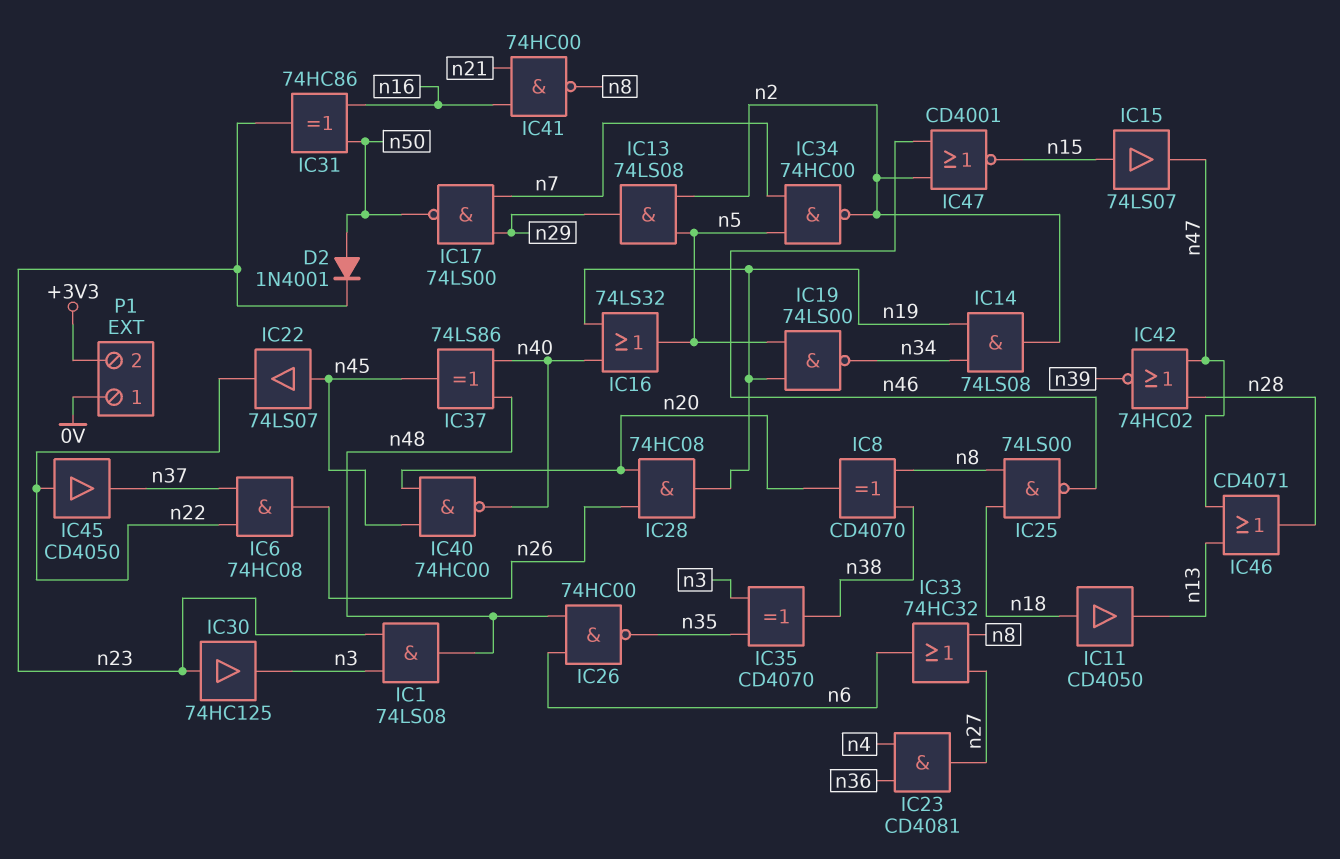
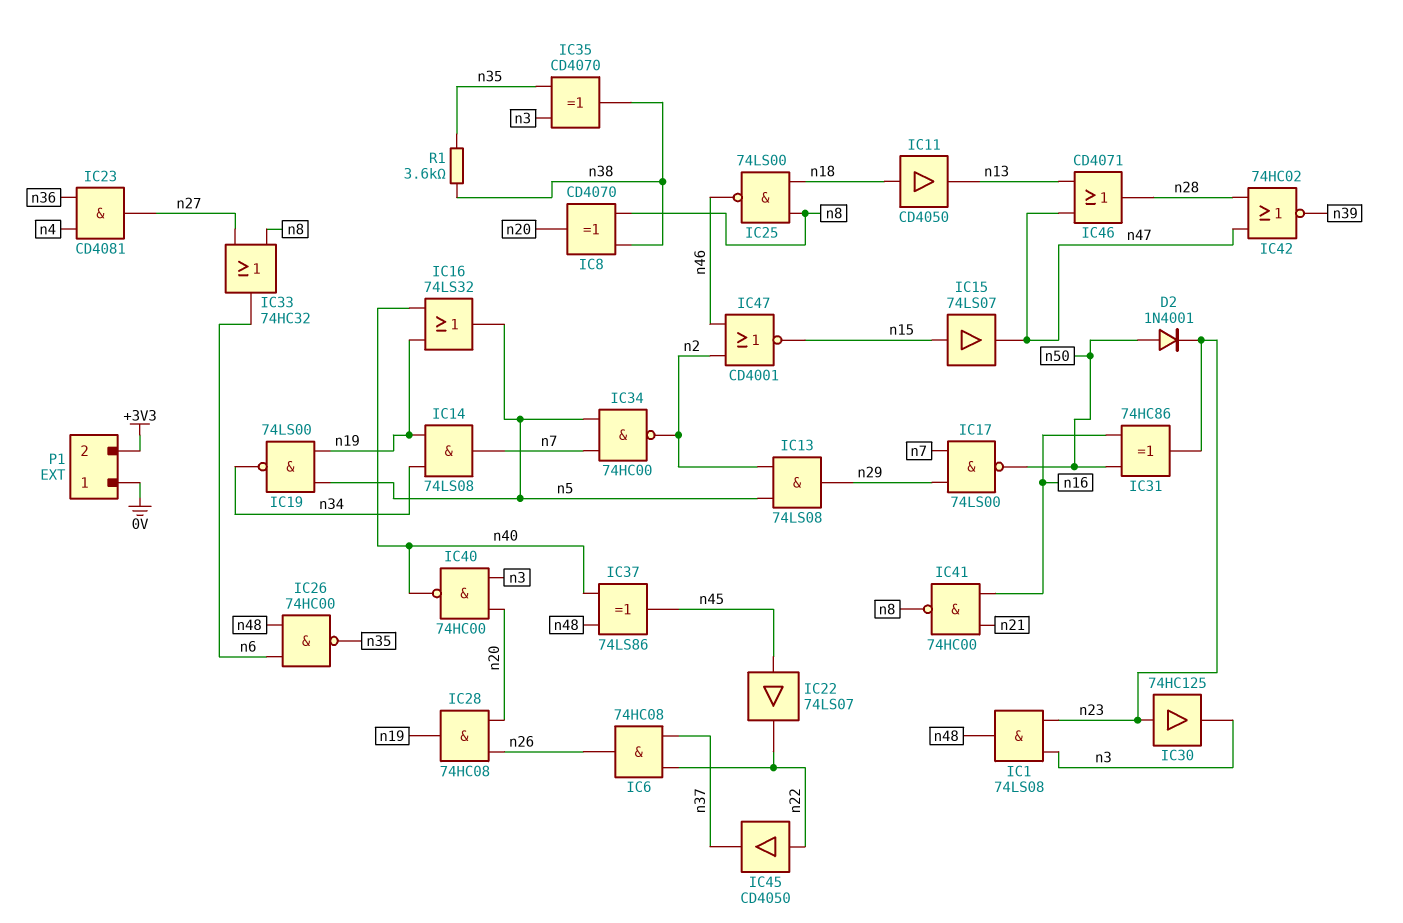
IC14: AND 74LS08 (in n19, in n34, out n2) -> AND 74LS08 (in n19, in n34, out n7)
IC40: NAND 74HC00 (in n20, in n45, out n40) -> NAND 74HC00 (in n3, in n20, out n40)
R1: none -> 3.6k (n35, n38)

